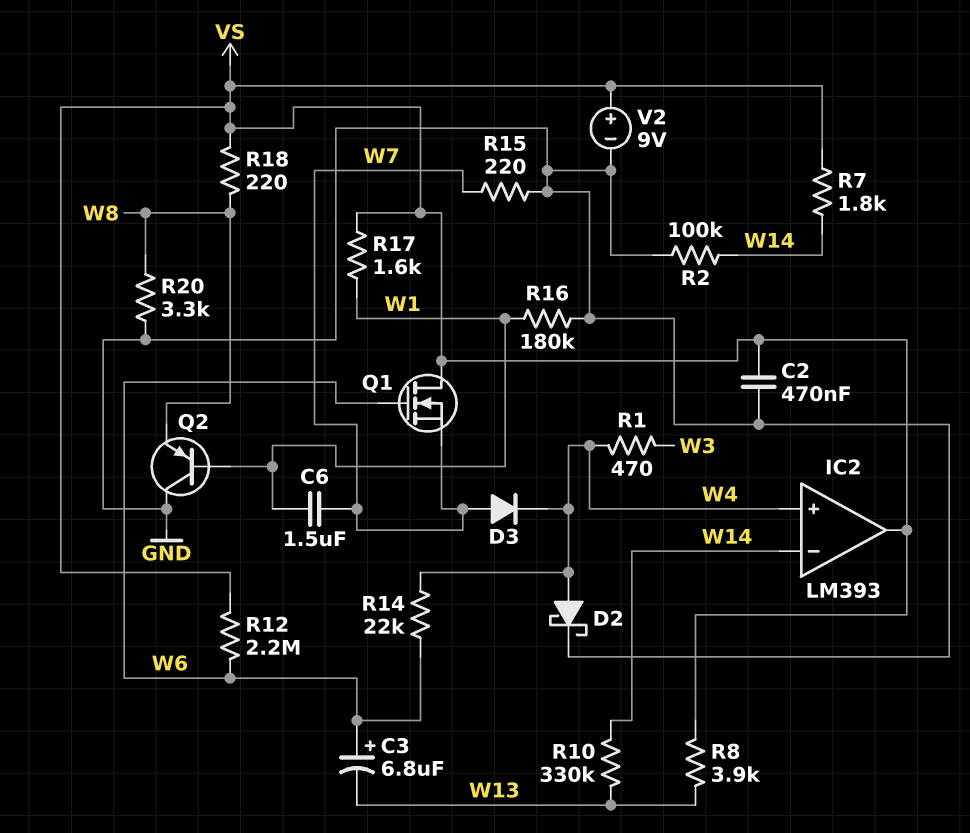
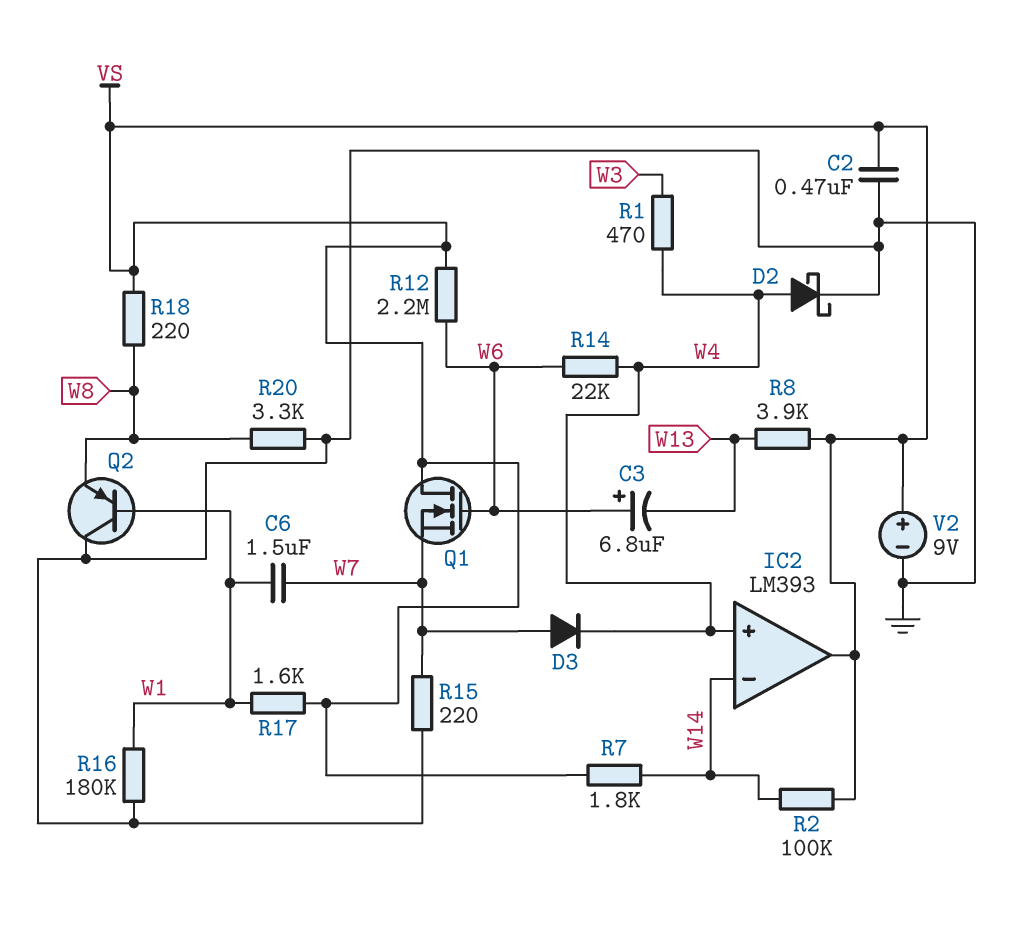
R2: 100k (GND, W14) -> 100k (VS, W14)
R10: 330k (W13, W14) -> none

